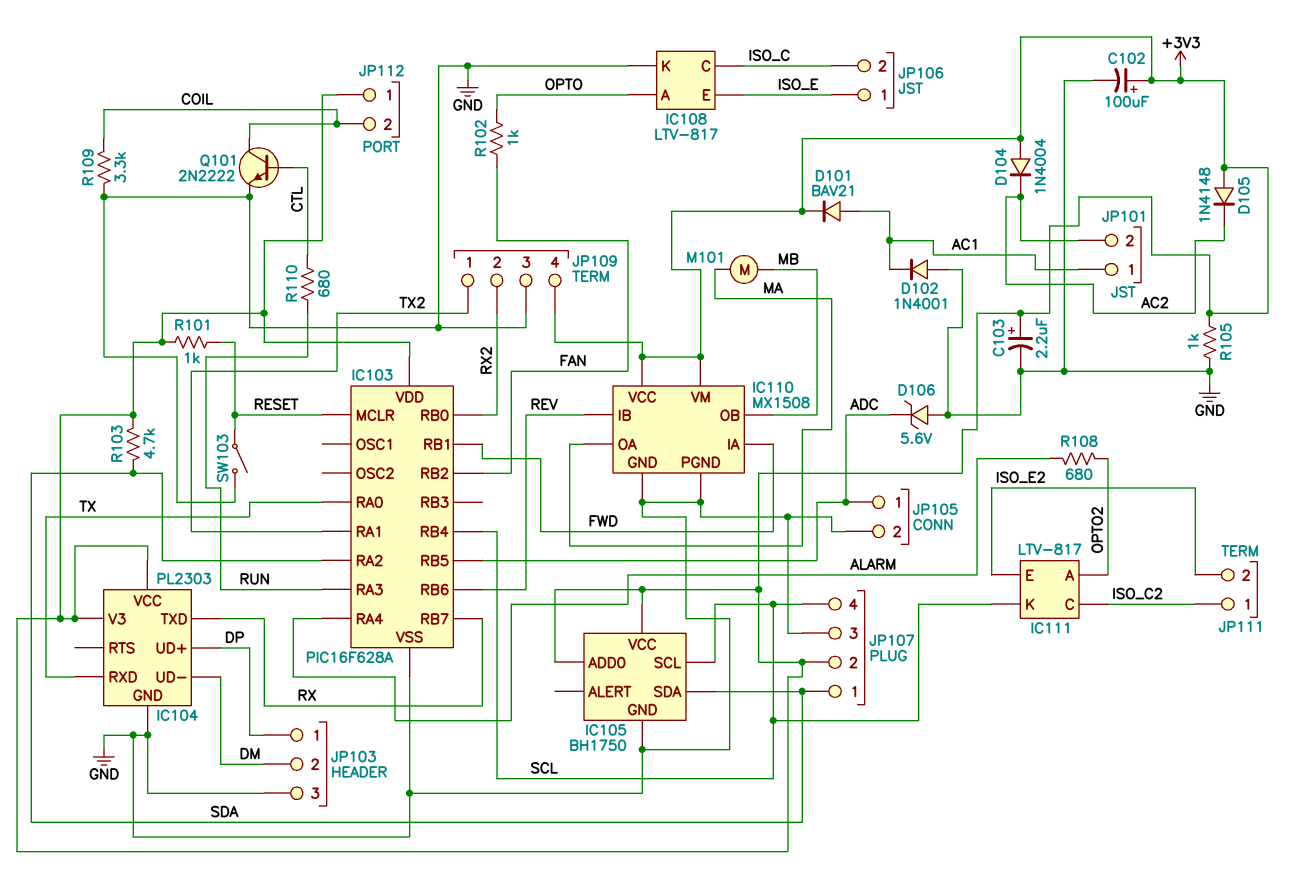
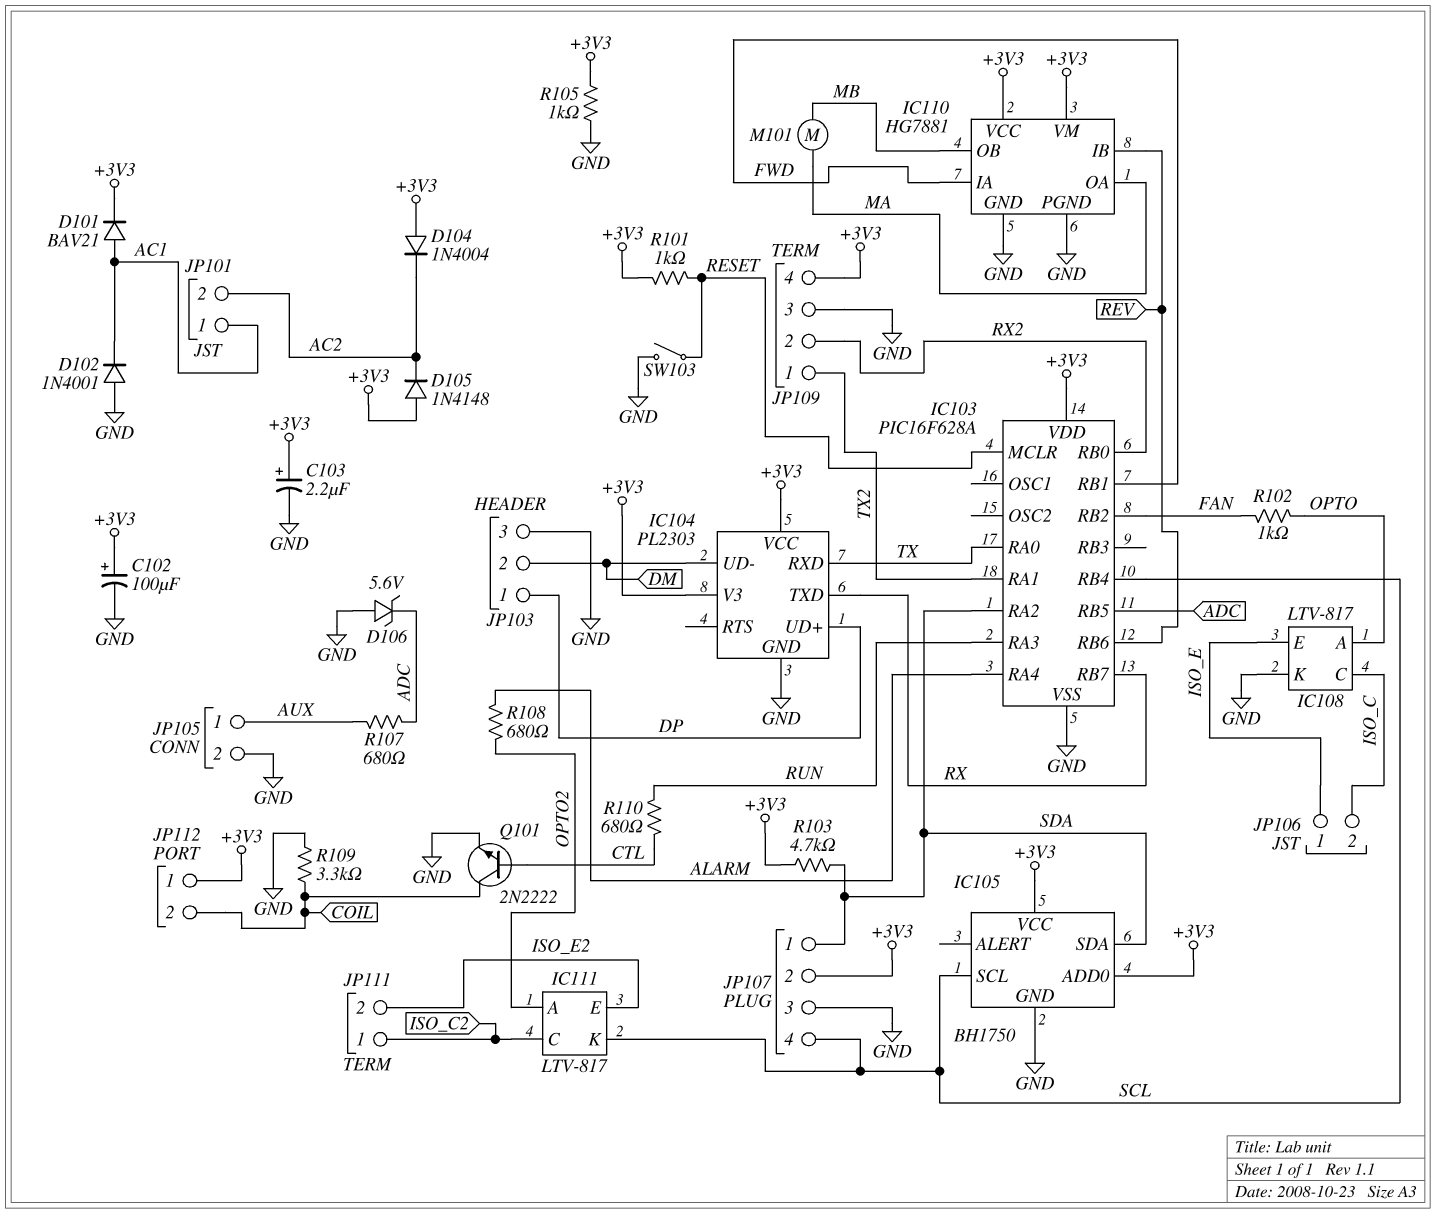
IC110: MX1508 -> HG7881
JP105 pin 1: ADC -> AUX
R107: none -> 680 (ADC, AUX)

